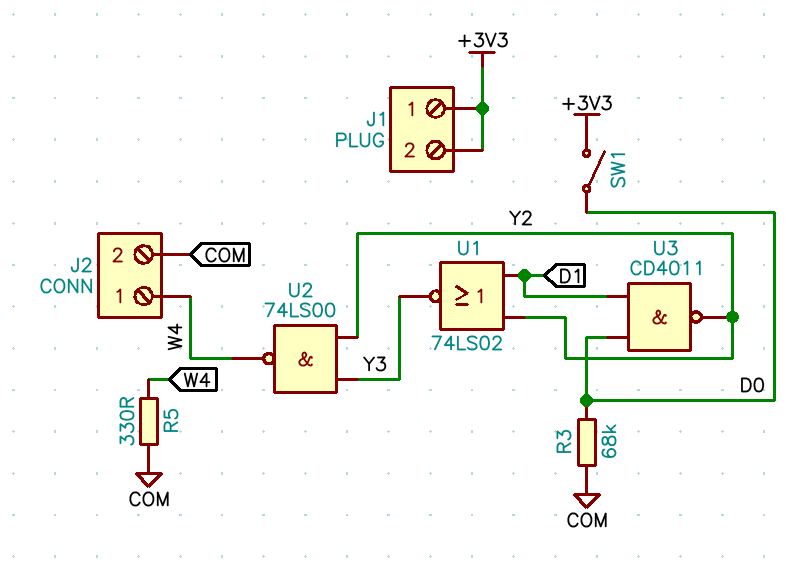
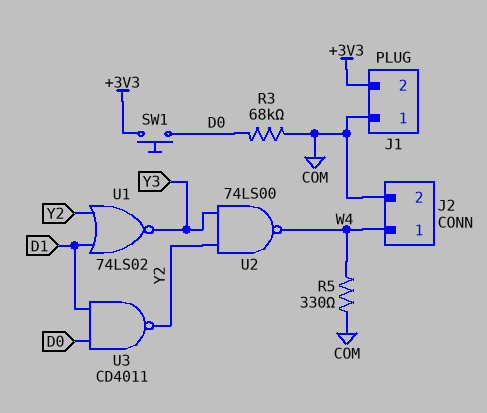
J1 pin 1: +3V3 -> COM
SW1: switch (+3V3, D0) -> button (+3V3, D0)

